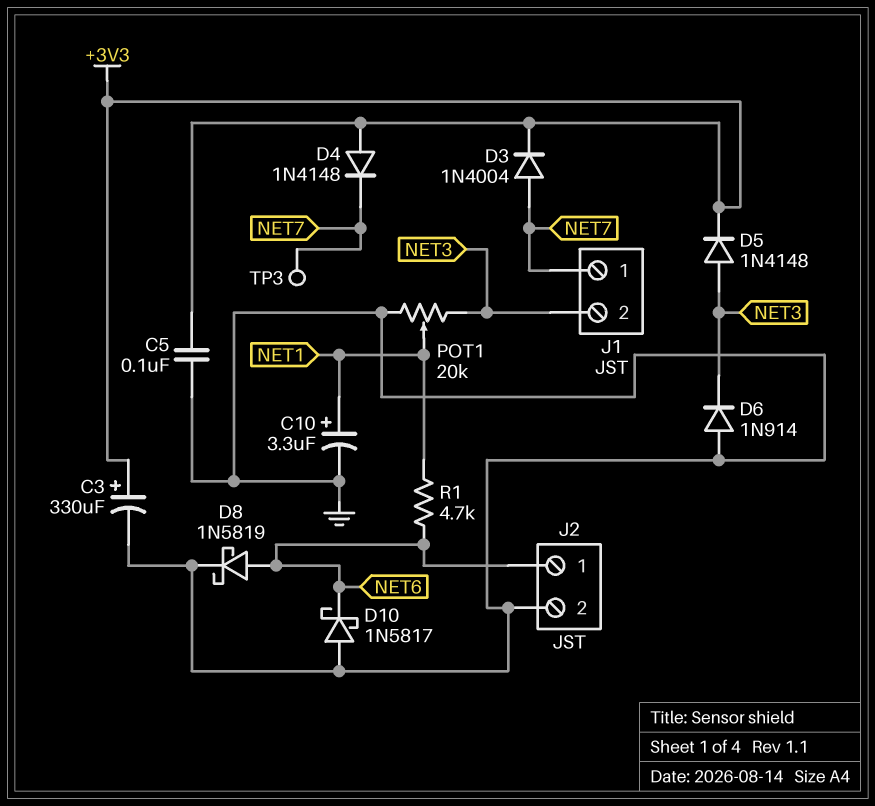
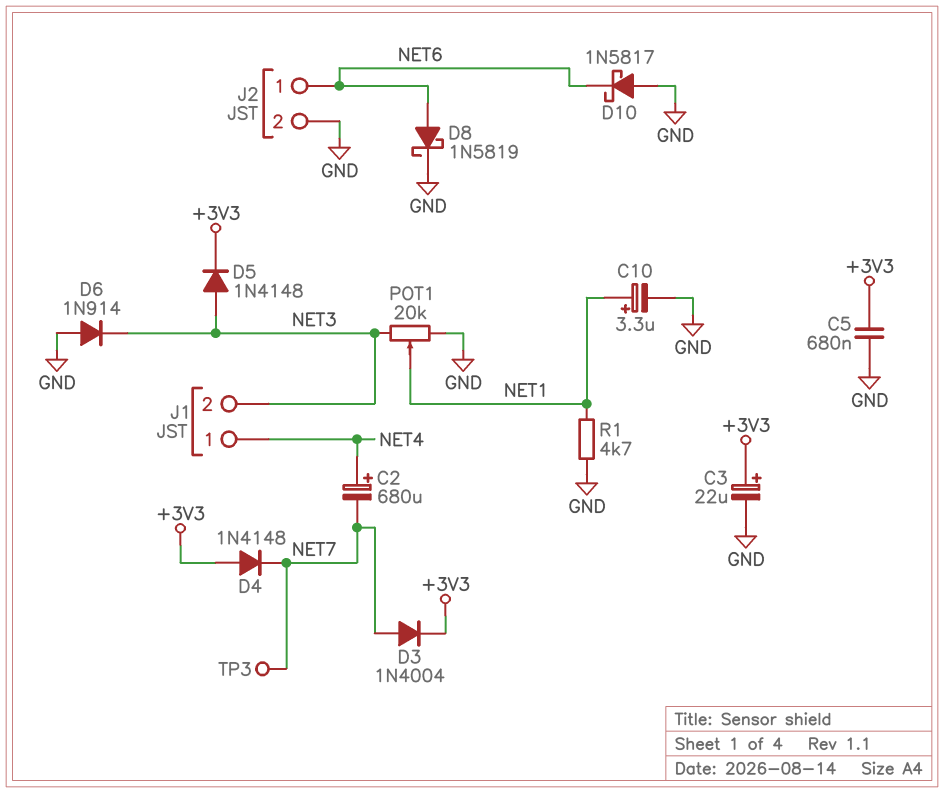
C2: none -> 680uF (plus NET4, minus NET7)
C3: 330uF (plus +3V3, minus GND) -> 22uF (plus +3V3, minus GND)
C5: 100nF (+3V3, GND) -> 680nF (+3V3, GND)
J1 pin 1: NET7 -> NET4
R1: 4.7k (NET1, NET6) -> 4.7k (GND, NET1)

